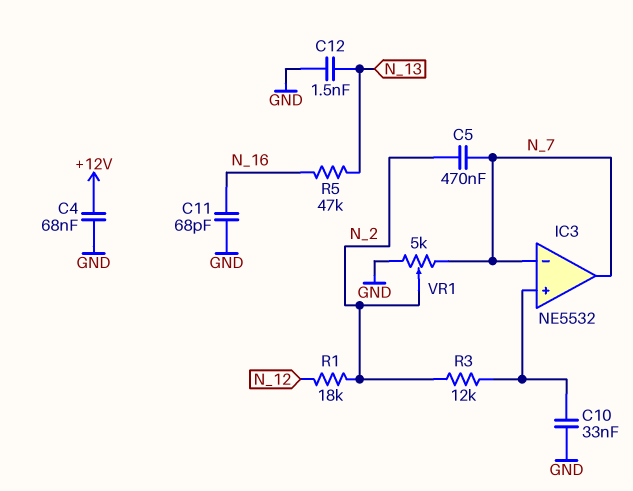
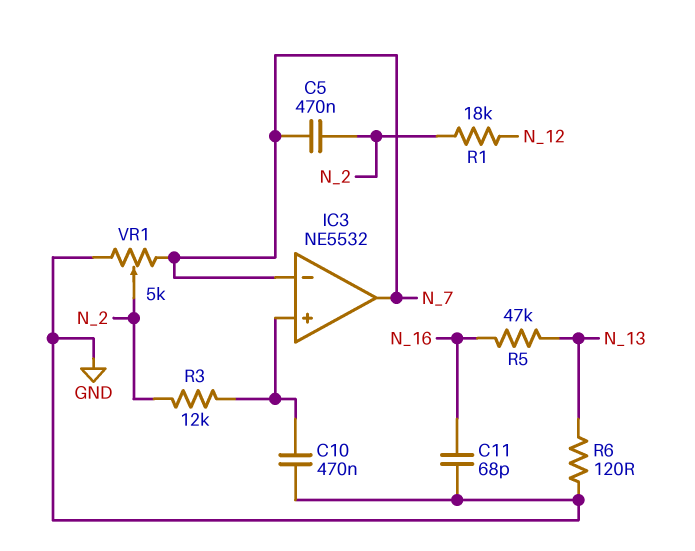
C4: 68nF (+12V, GND) -> none
C10: 33nF (GND, IC3/in+) -> 470nF (GND, IC3/in+)
C12: 1.5nF (GND, N_13) -> none
R6: none -> 120 (GND, N_13)

